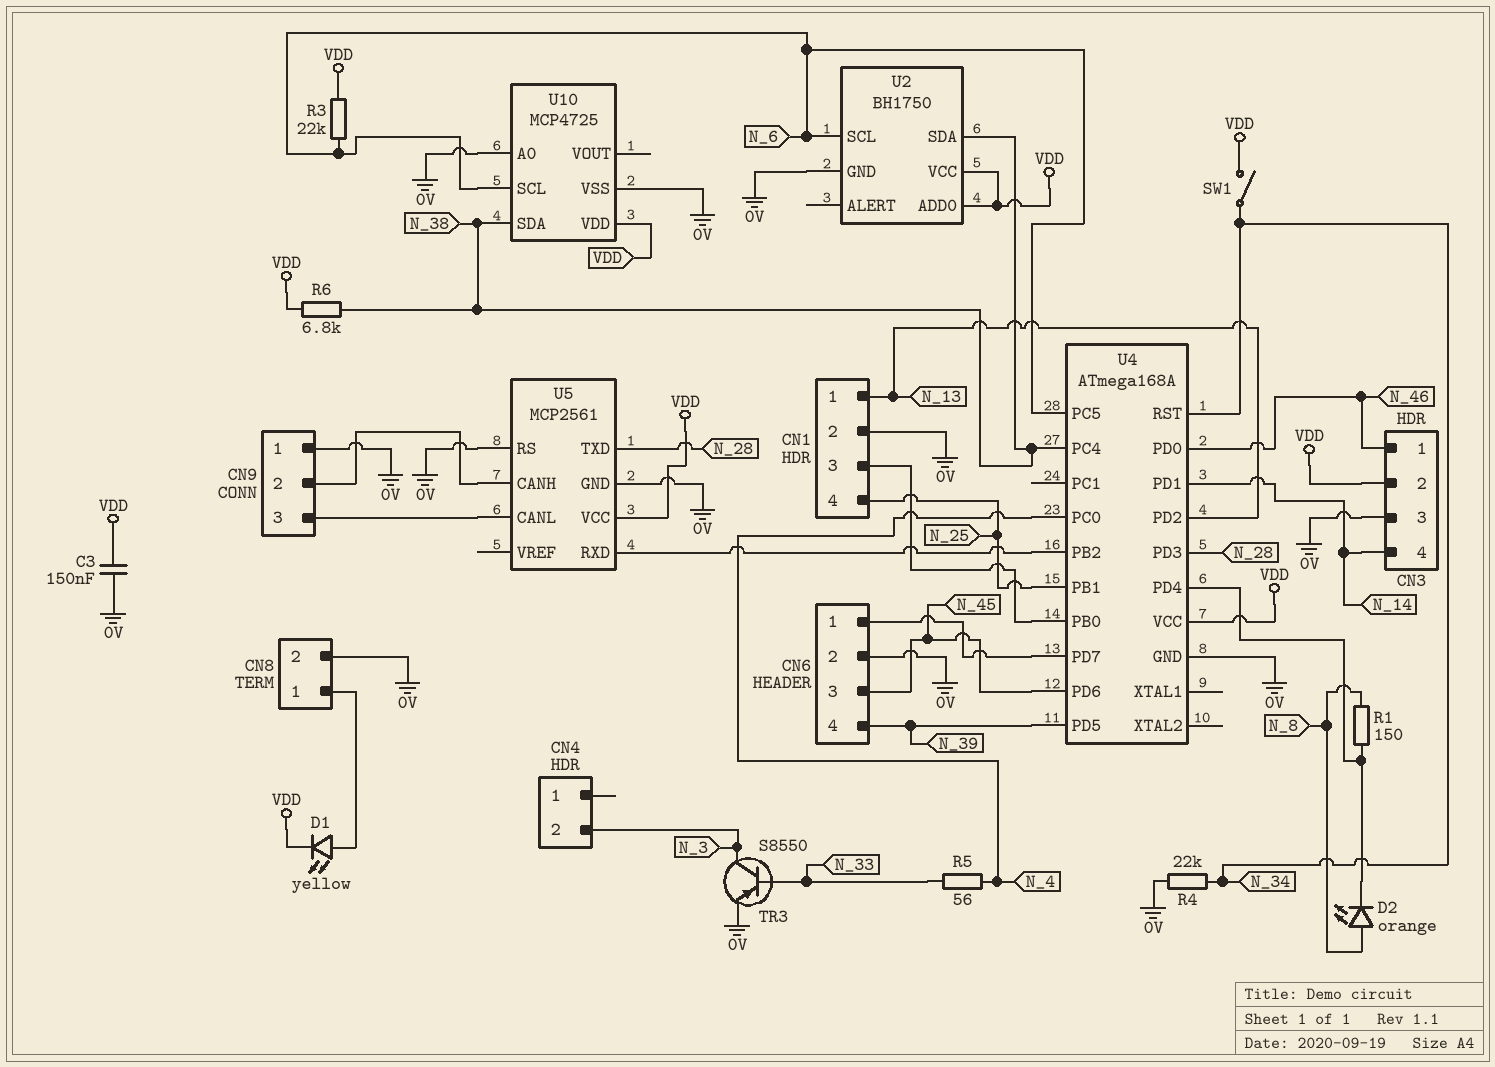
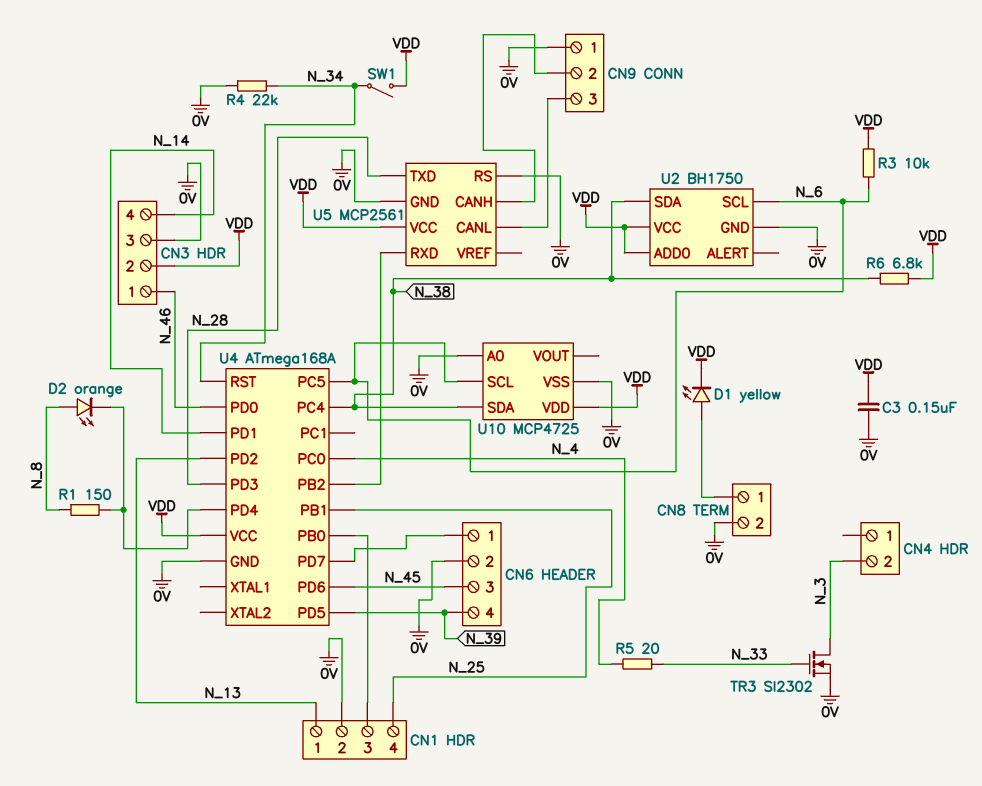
R3: 22k (N_6, VDD) -> 10k (N_6, VDD)
R5: 56 (N_4, N_33) -> 20 (N_4, N_33)
TR3: PNP S8550 (B N_33, C N_3, E 0V) -> NMOS SI2302 (G N_33, D N_3, S 0V)

